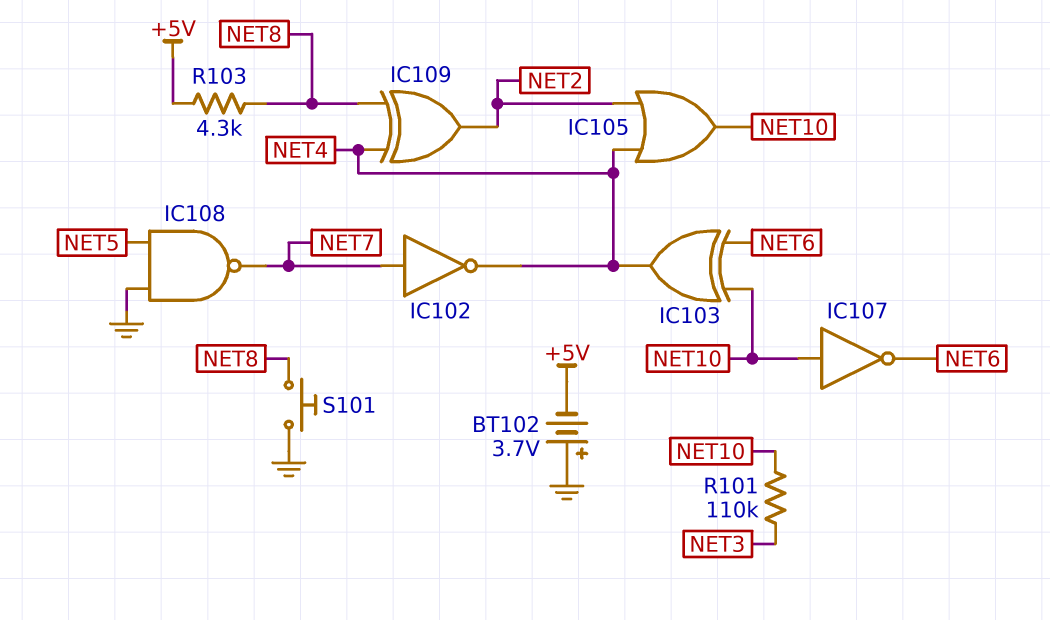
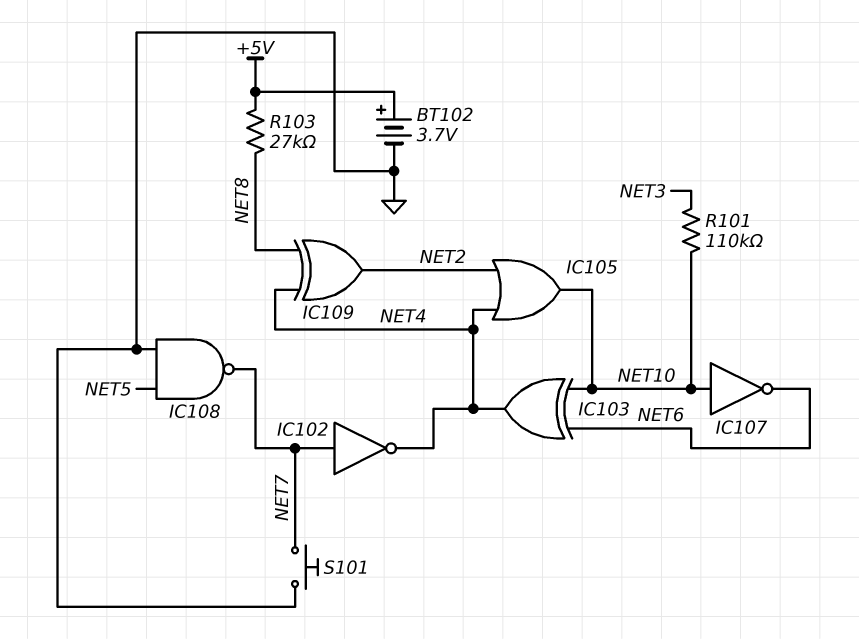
BT102: 3.7V (plus GND, minus +5V) -> 3.7V (plus +5V, minus GND)
R103: 4.3k (+5V, NET8) -> 27k (+5V, NET8)
S101: button (GND, NET8) -> button (GND, NET7)

